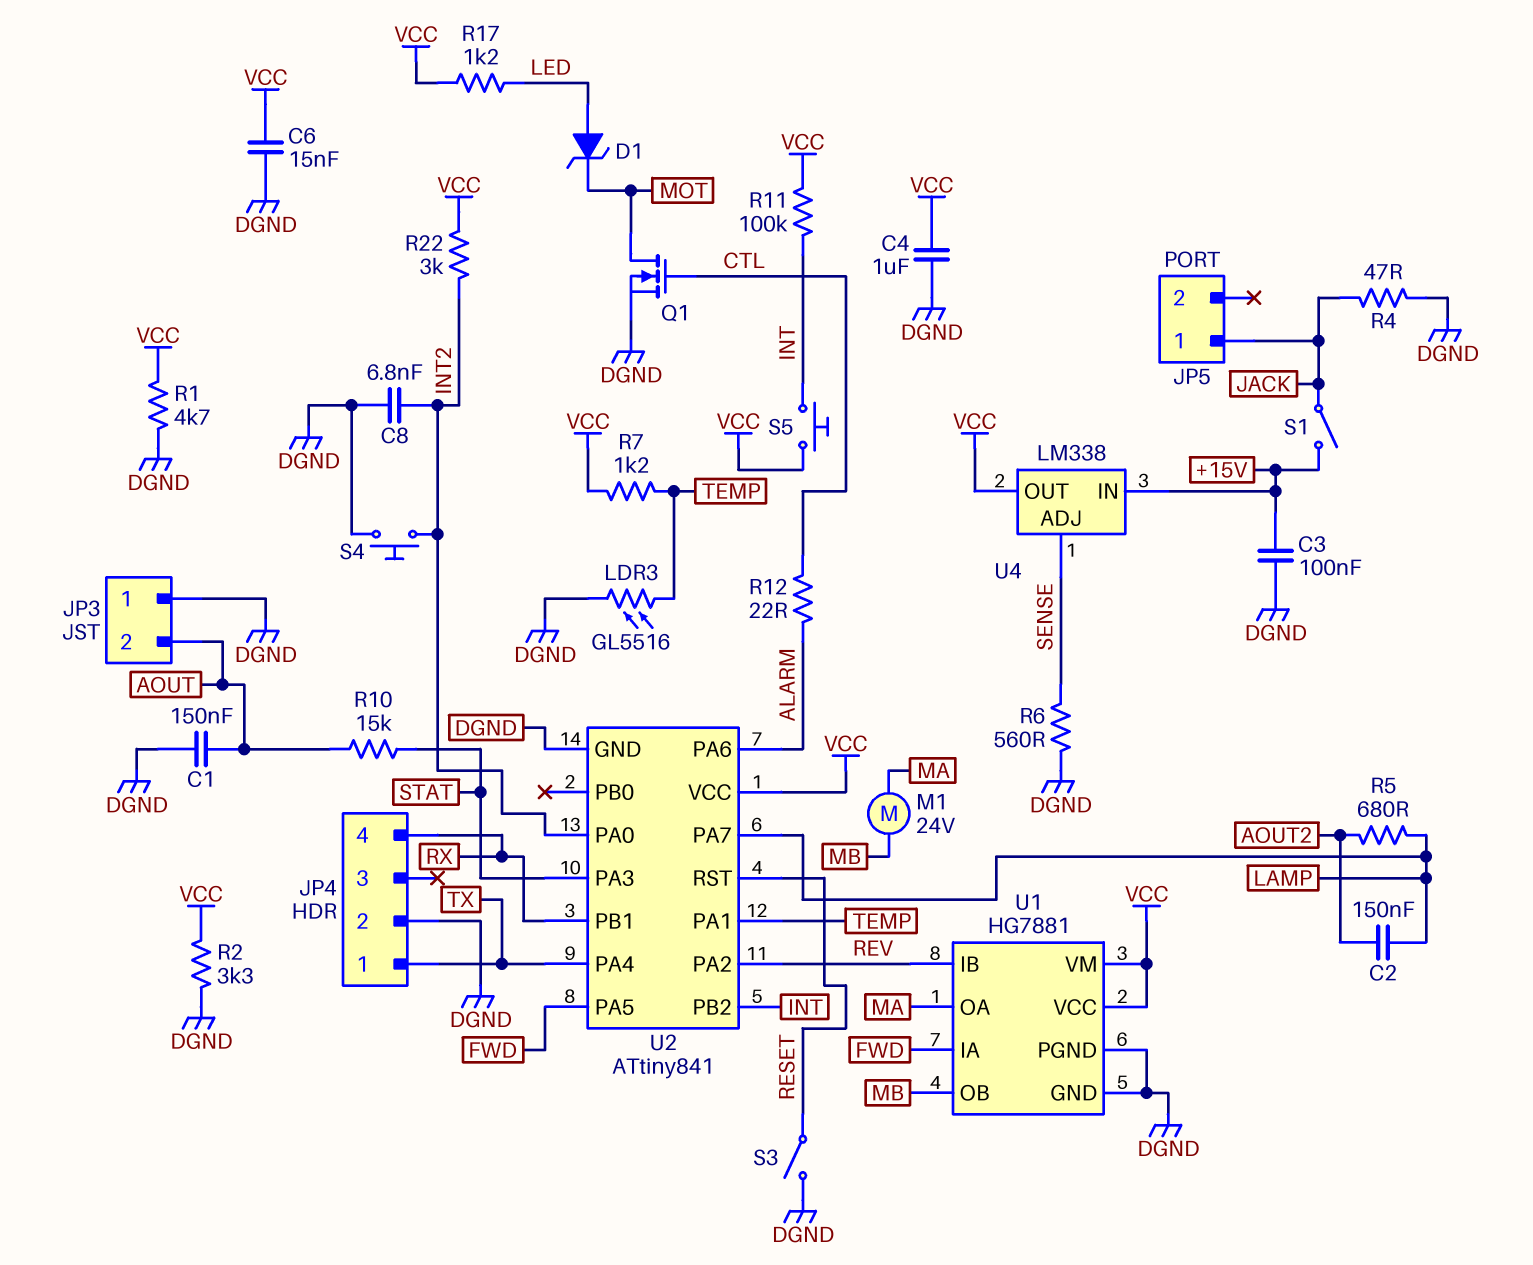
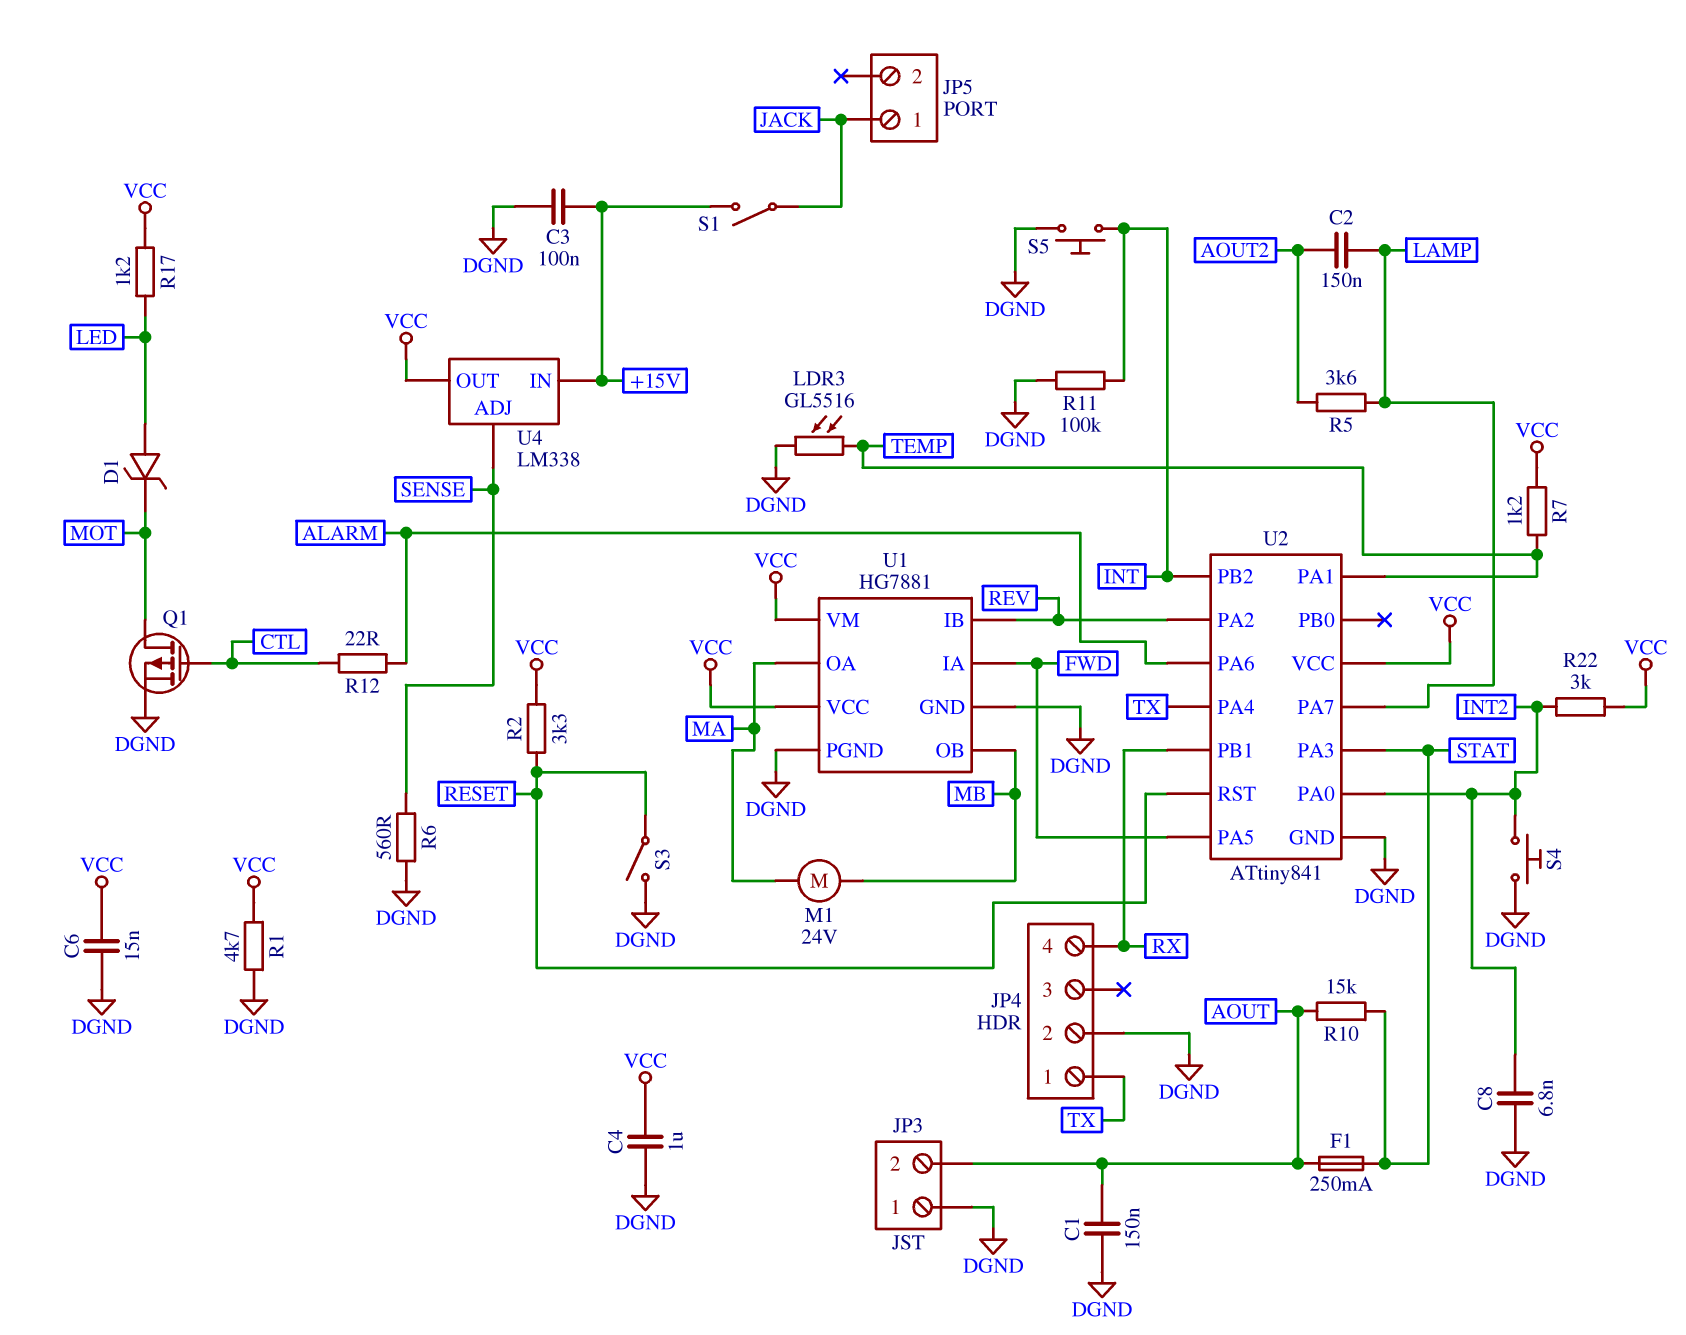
F1: none -> 250mA (AOUT, STAT)
Q1: NMOS (G CTL, D MOT, S DGND) -> PMOS (G CTL, D MOT, S DGND)
R2: 3.3k (DGND, VCC) -> 3.3k (RESET, VCC)
R4: 47 (DGND, JACK) -> none
R5: 680 (AOUT2, LAMP) -> 3.6k (AOUT2, LAMP)
R11: 100k (INT, VCC) -> 100k (DGND, INT)
S5: button (INT, VCC) -> button (DGND, INT)

